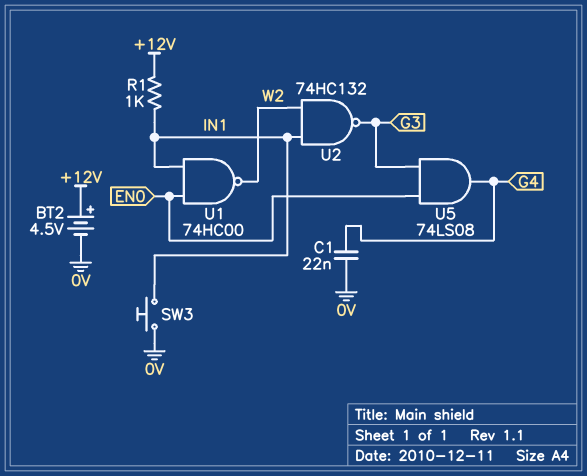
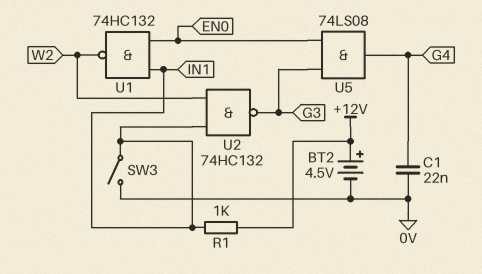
SW3: button (0V, IN1) -> switch (0V, IN1)
U1: NAND 74HC00 (in EN0, in IN1, out W2) -> NAND 74HC132 (in EN0, in IN1, out W2)

